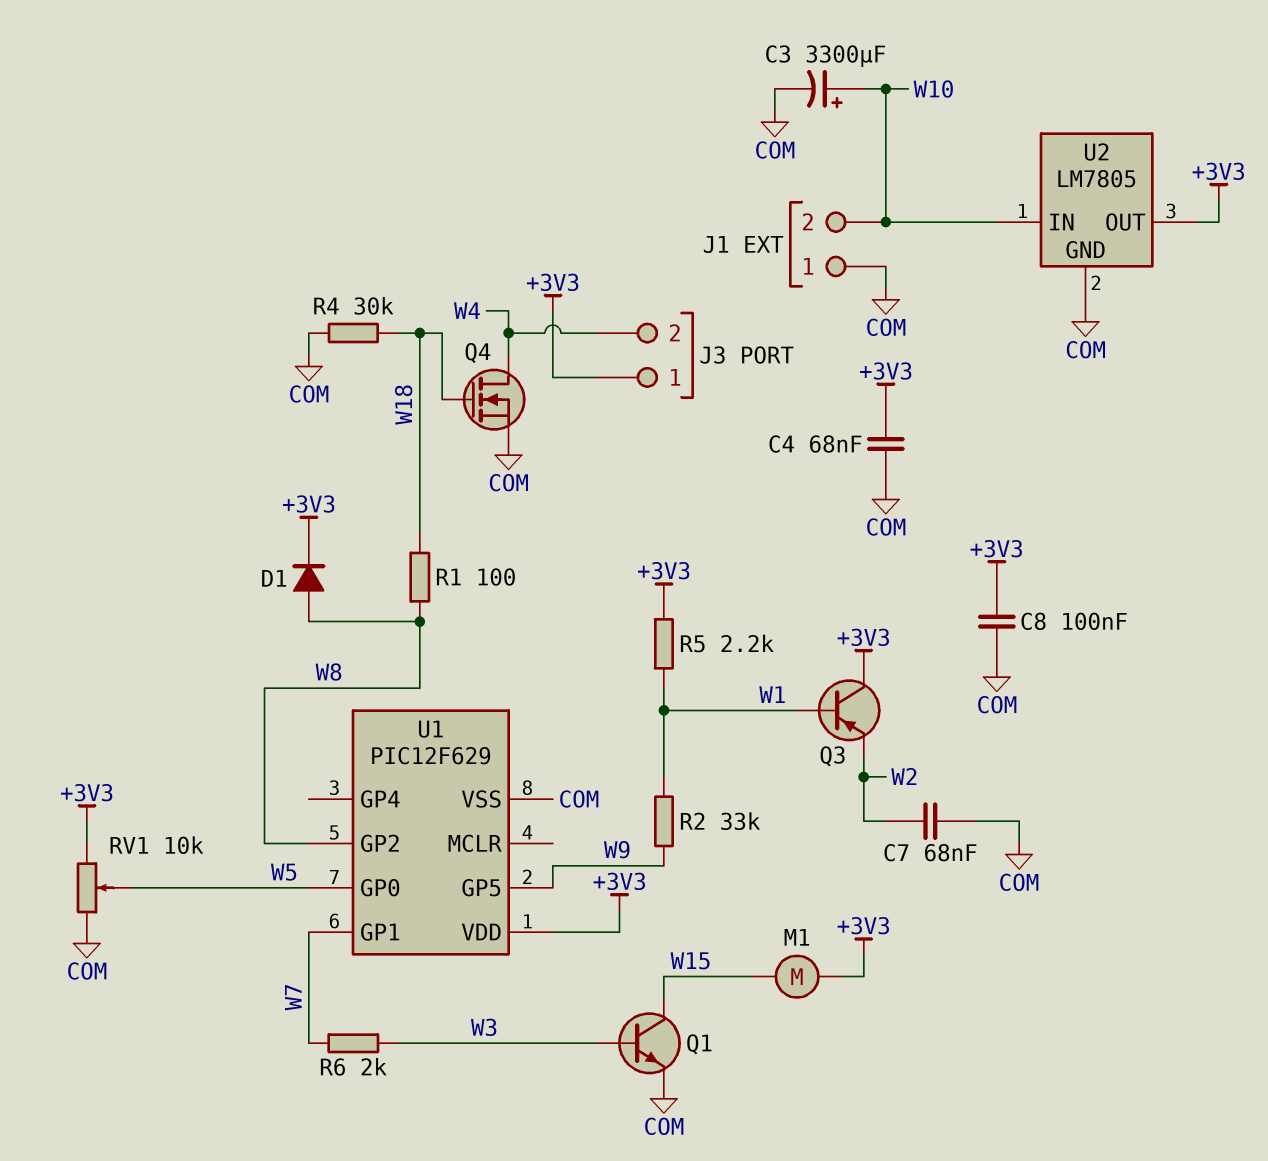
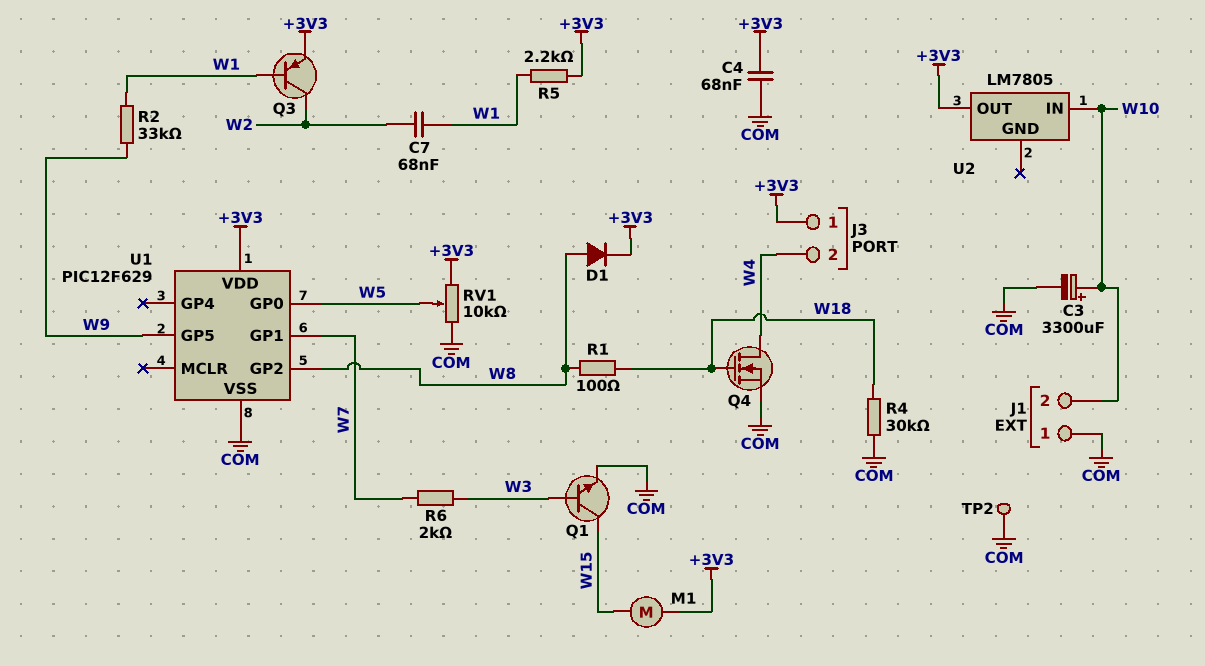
C7: 68nF (COM, W2) -> 68nF (W1, W2)
C8: 100nF (+3V3, COM) -> none
Q3: PNP (B W1, C +3V3, E W2) -> PNP (B W1, C W2, E +3V3)
TP2: none -> test point (COM)
U2 pin GND: COM -> none

